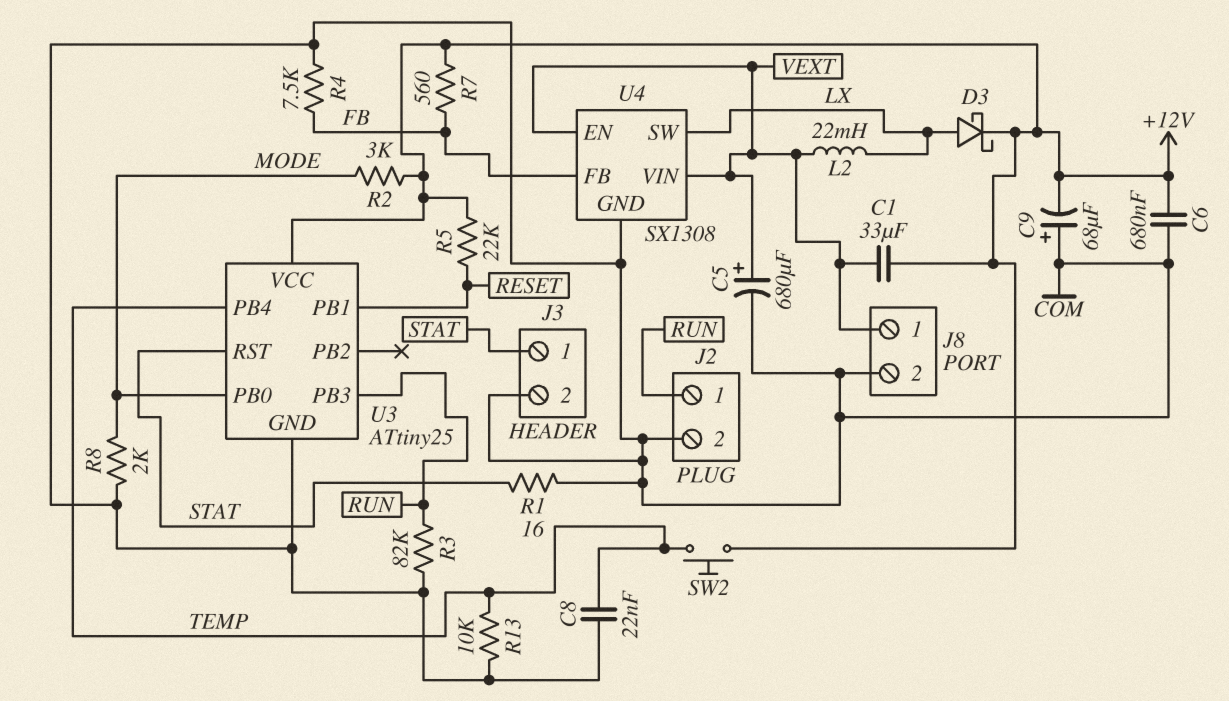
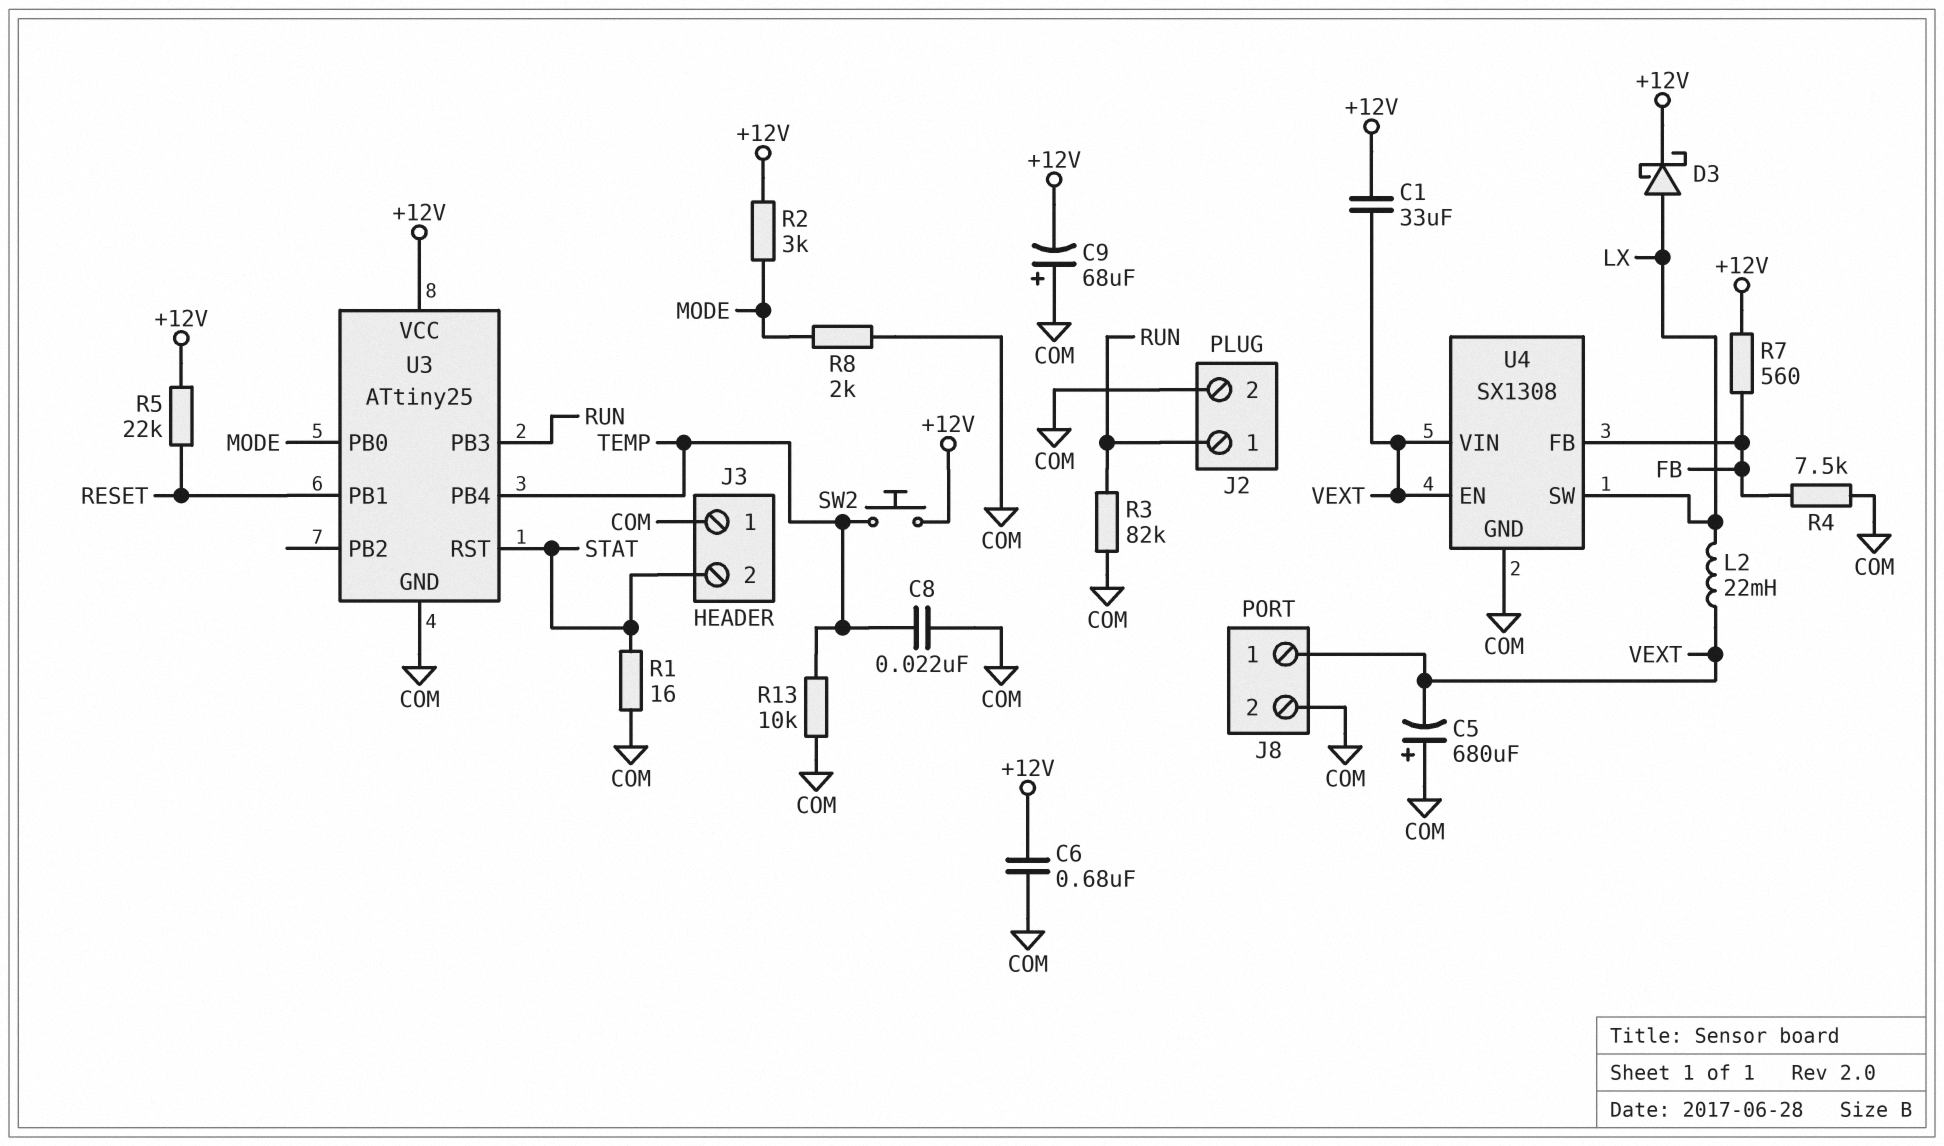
C5: 680uF (plus VEXT, minus COM) -> 680uF (plus COM, minus VEXT)
J3 pin 1: STAT -> COM
J3 pin 2: COM -> STAT

